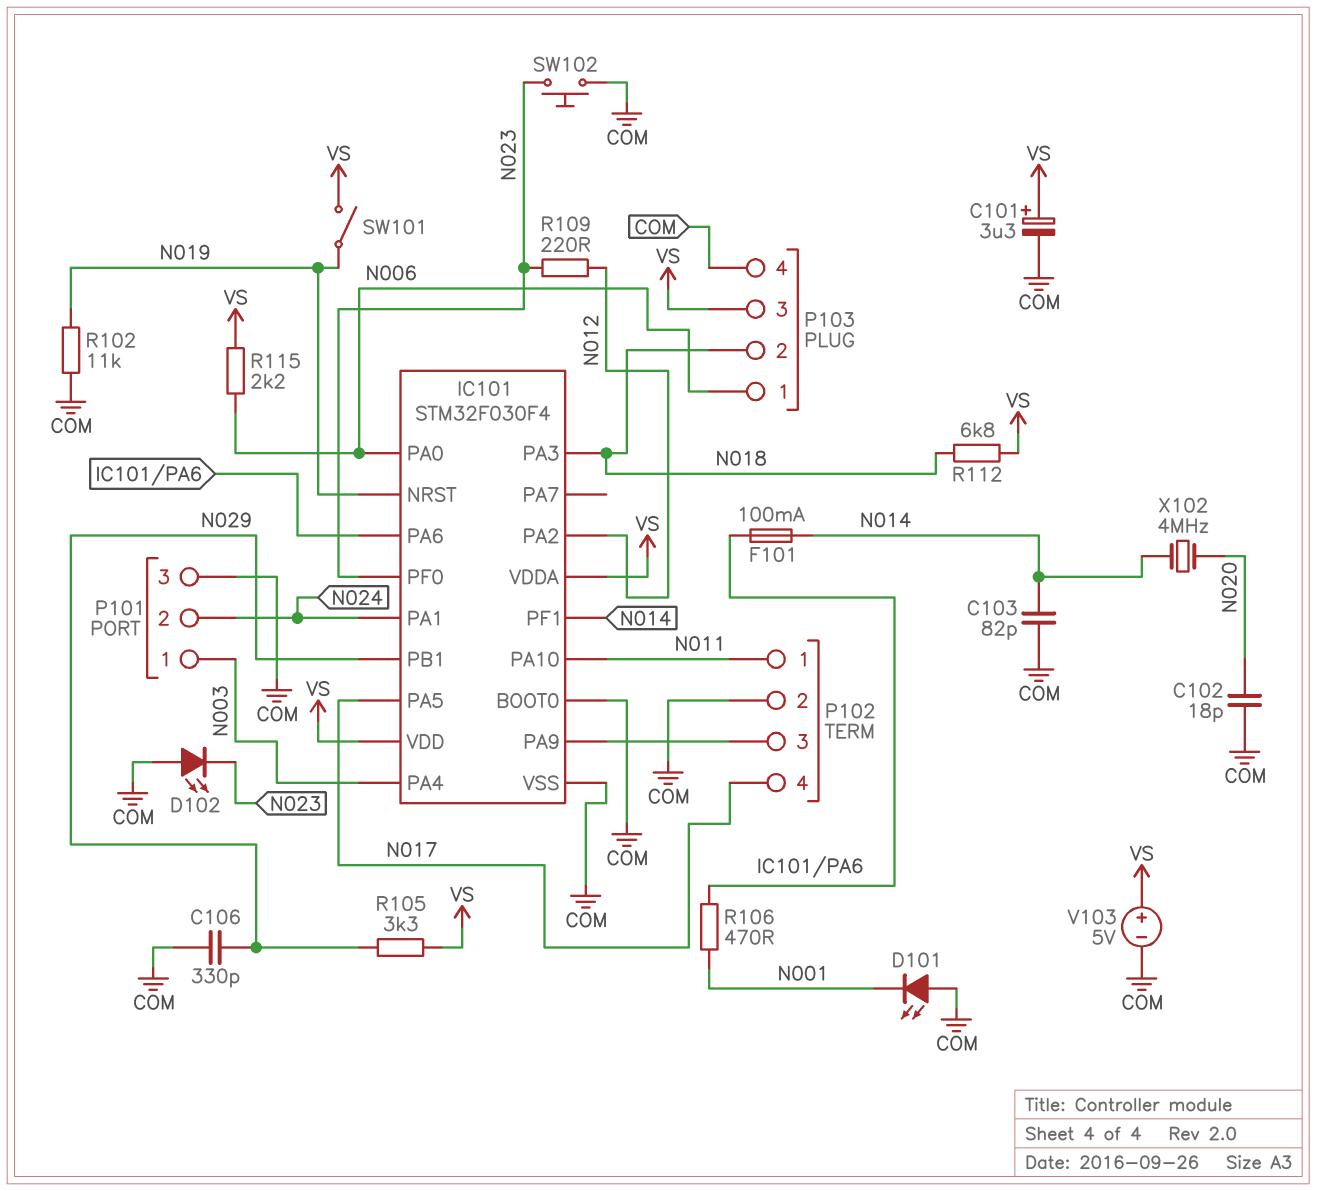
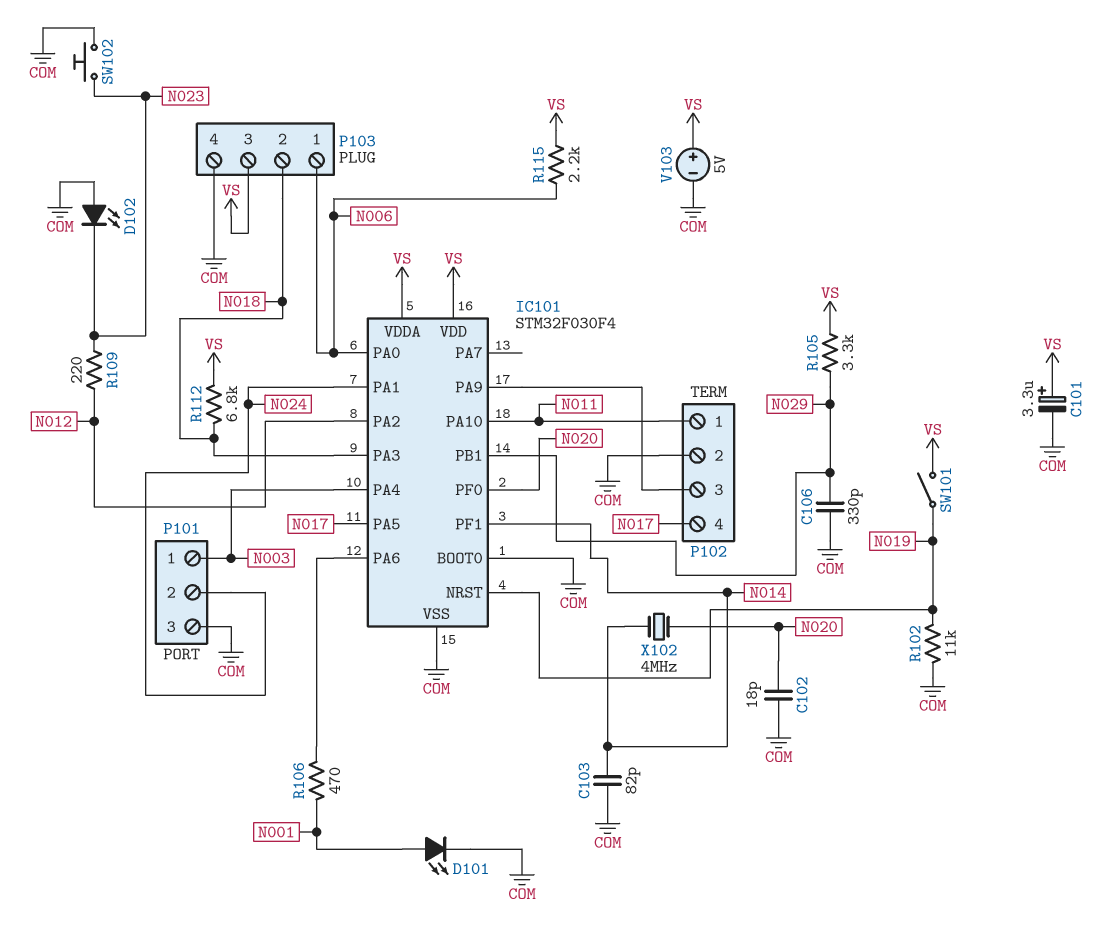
D101: LED (A COM, K N001) -> LED (A N001, K COM)
F101: 100mA (IC101/PA6, N014) -> none
IC101 pin PF0: N023 -> N020

